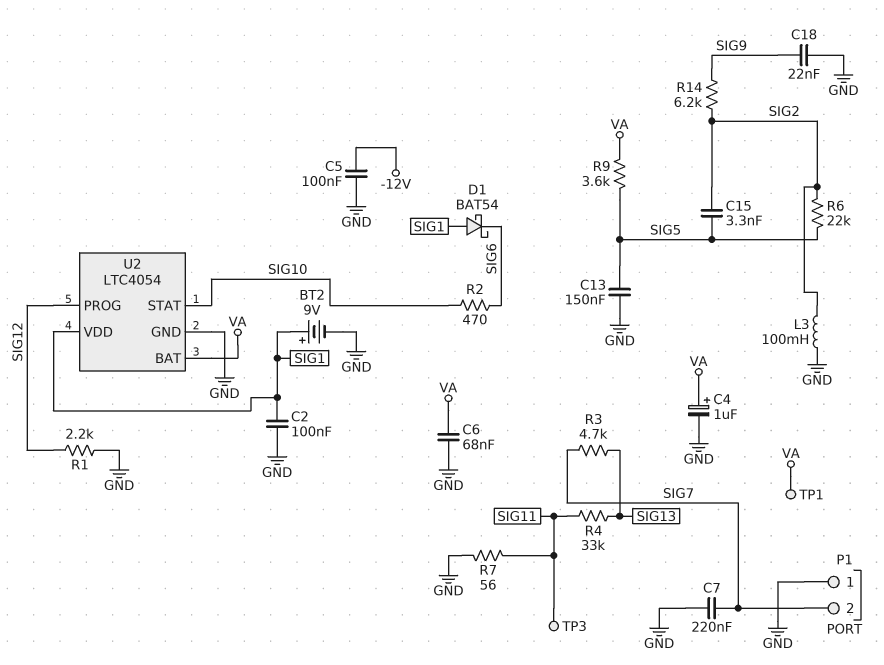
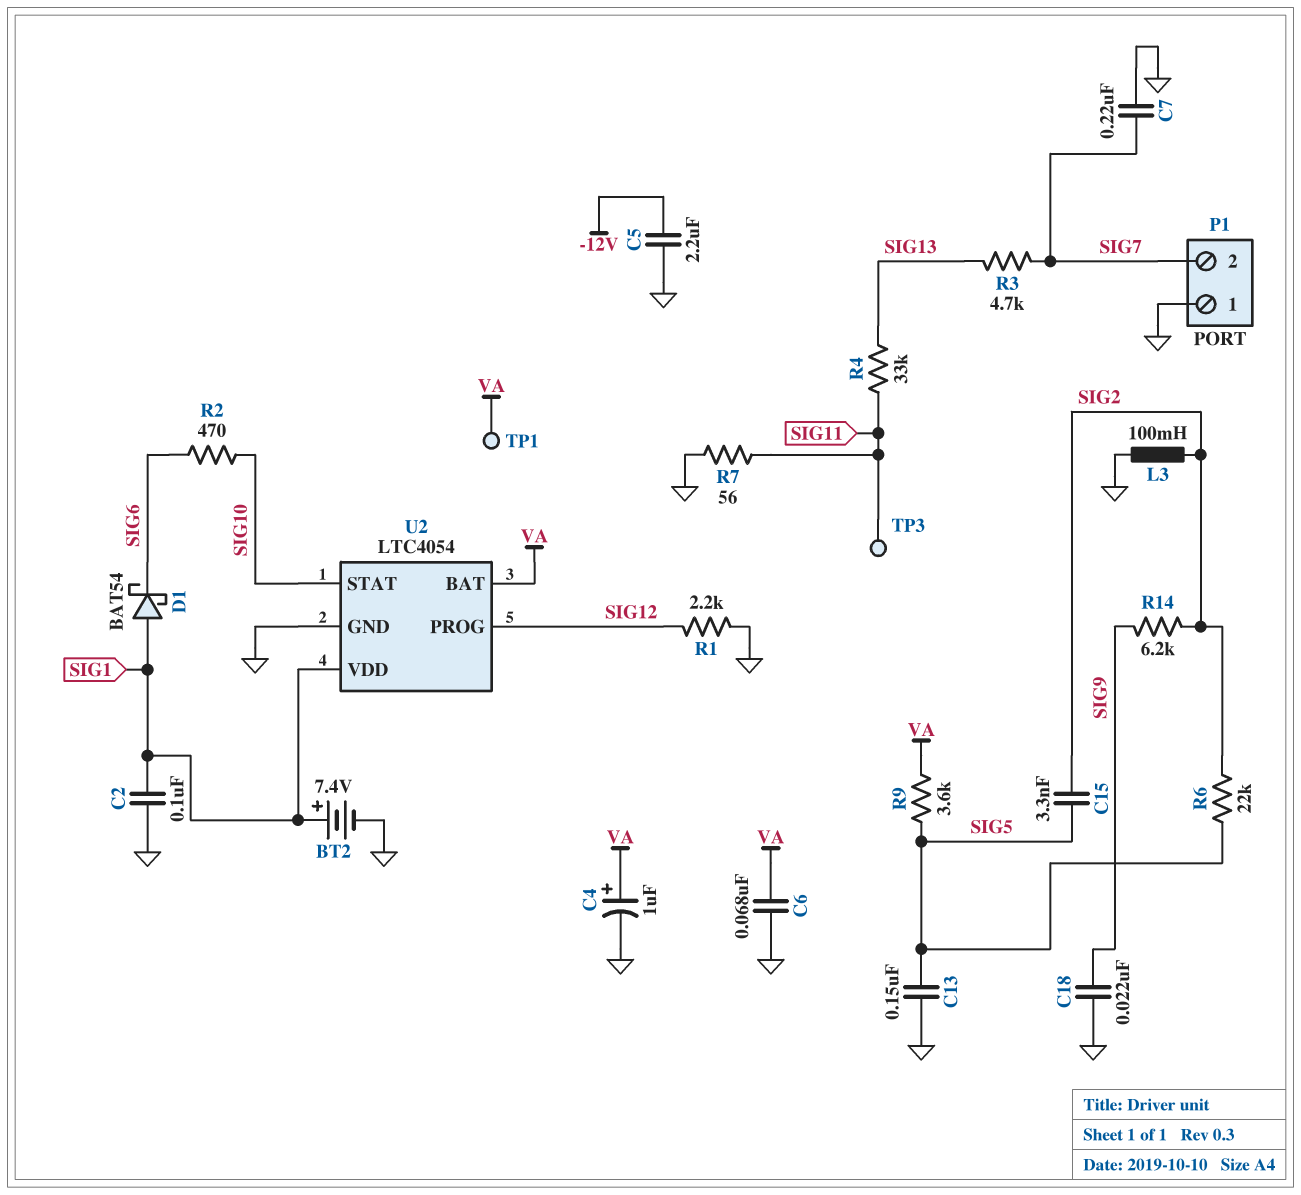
BT2: 9V (plus SIG1, minus GND) -> 7.4V (plus SIG1, minus GND)
C5: 100nF (-12V, GND) -> 2.2uF (-12V, GND)

